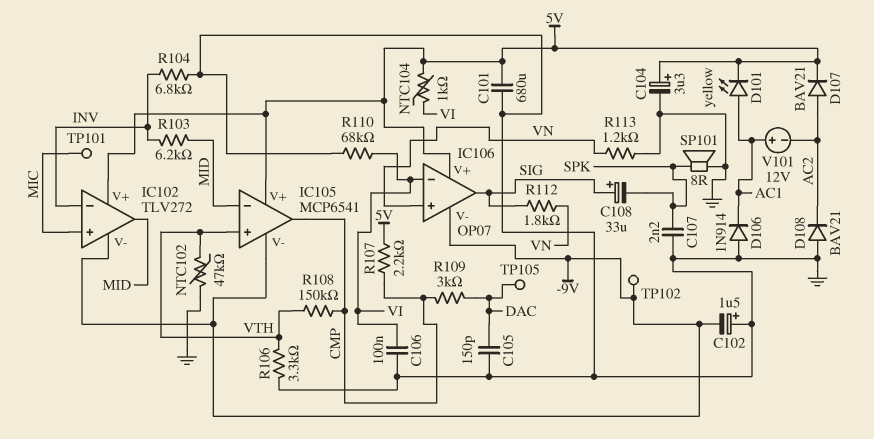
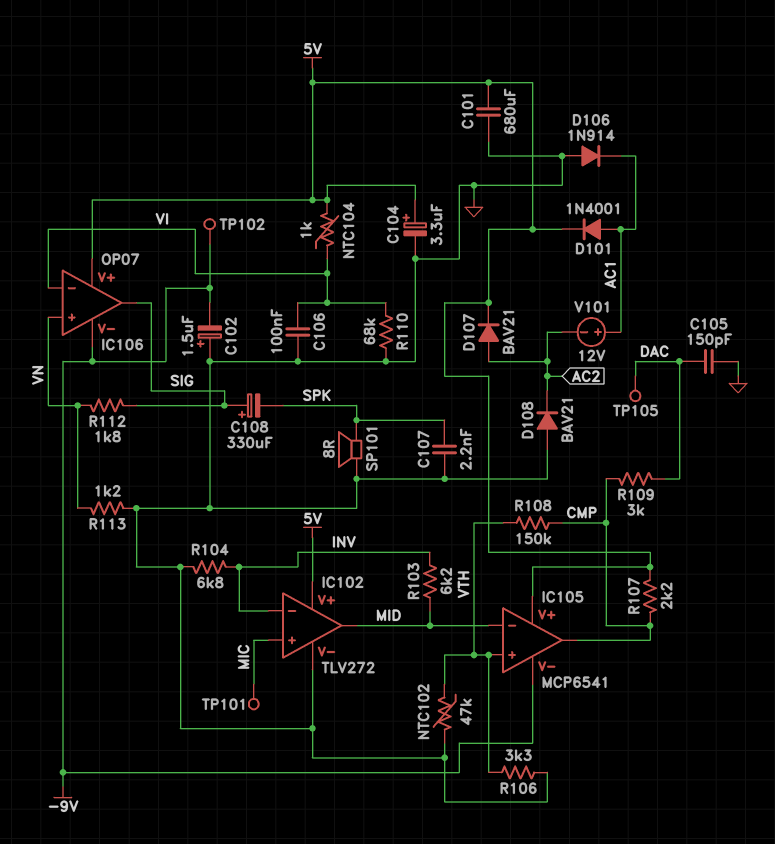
C108: 33uF (plus SIG, minus SPK) -> 330uF (plus SIG, minus SPK)
D101: LED yellow (A AC1, K 5V) -> diode 1N4001 (A AC1, K 5V)
IC102 pin V-: -9V -> GND

